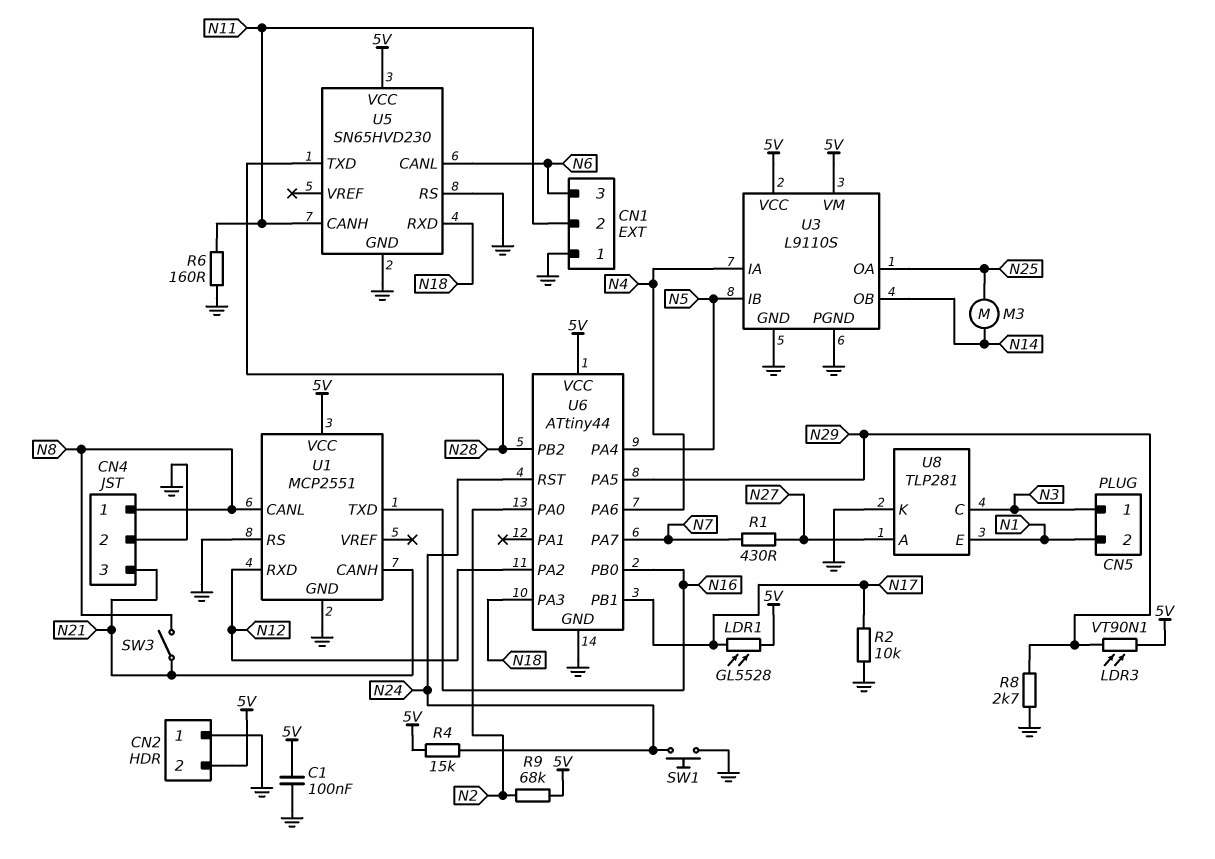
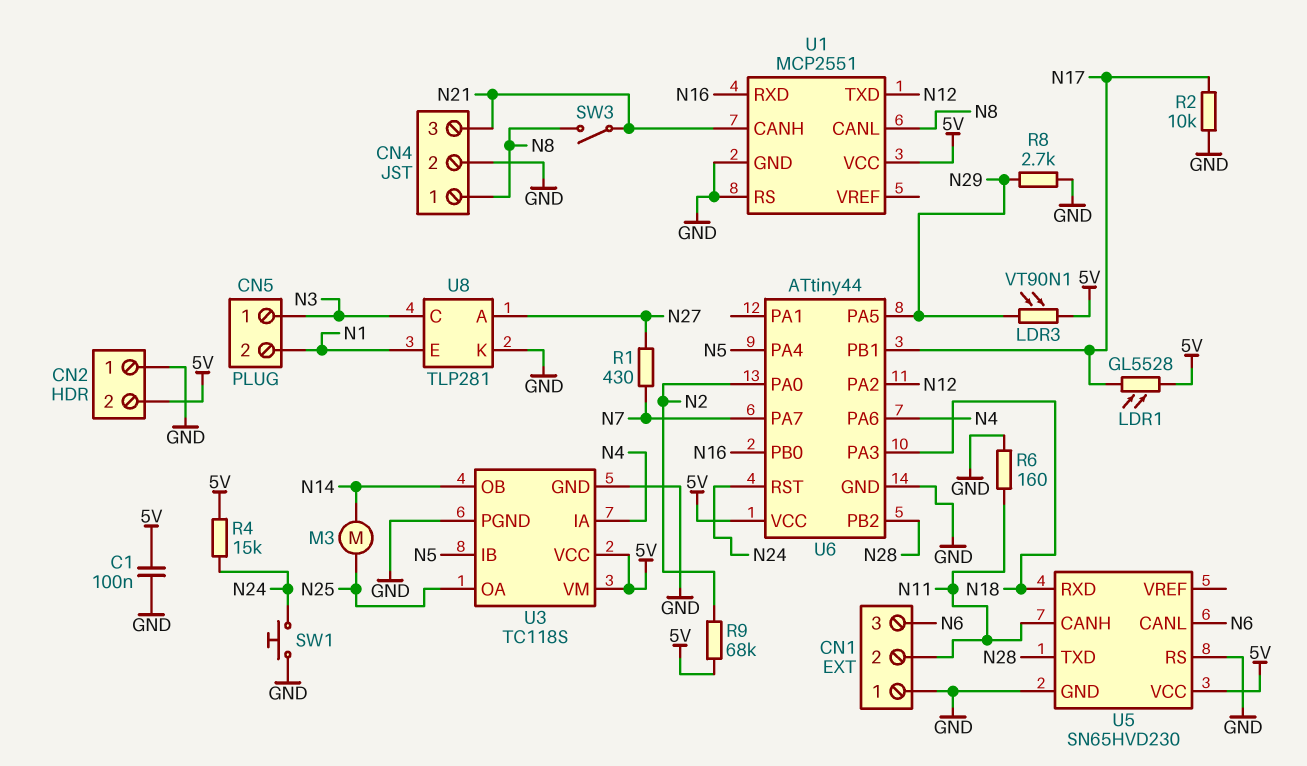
U1 pin RXD: N12 -> N16
U1 pin TXD: N16 -> N12
U3: L9110S -> TC118S

